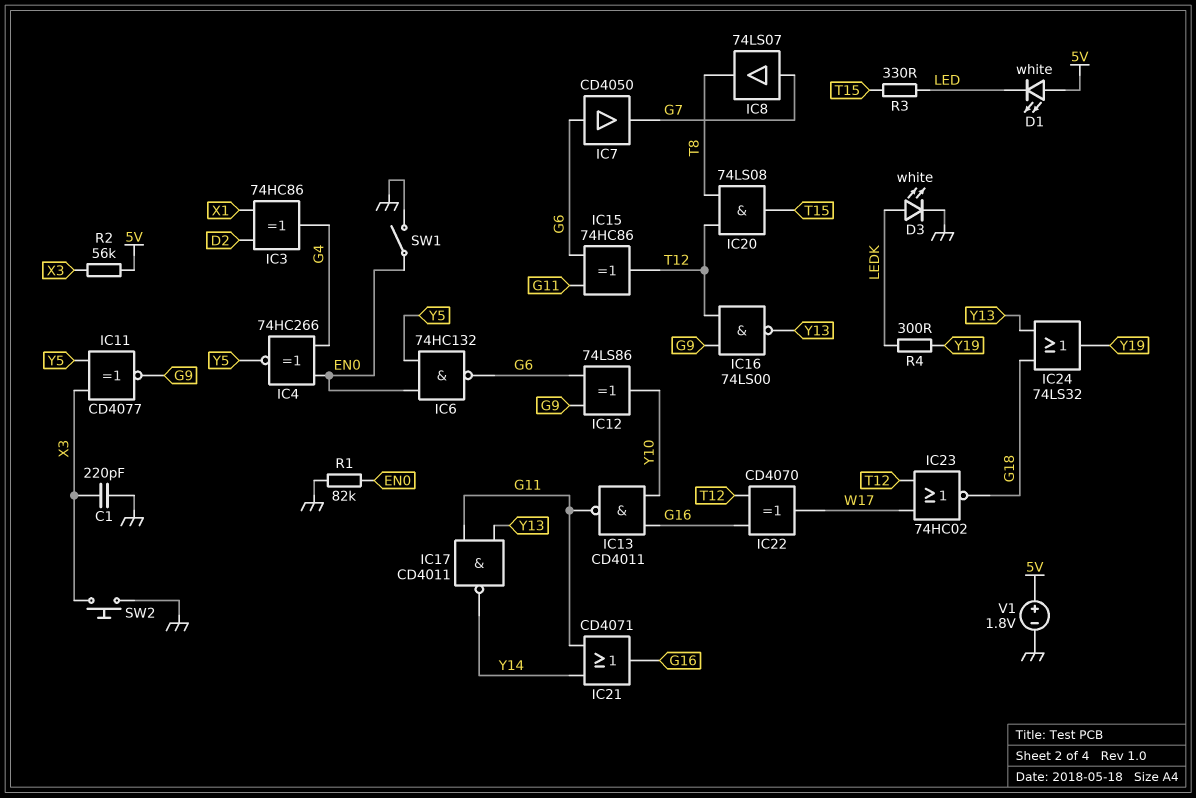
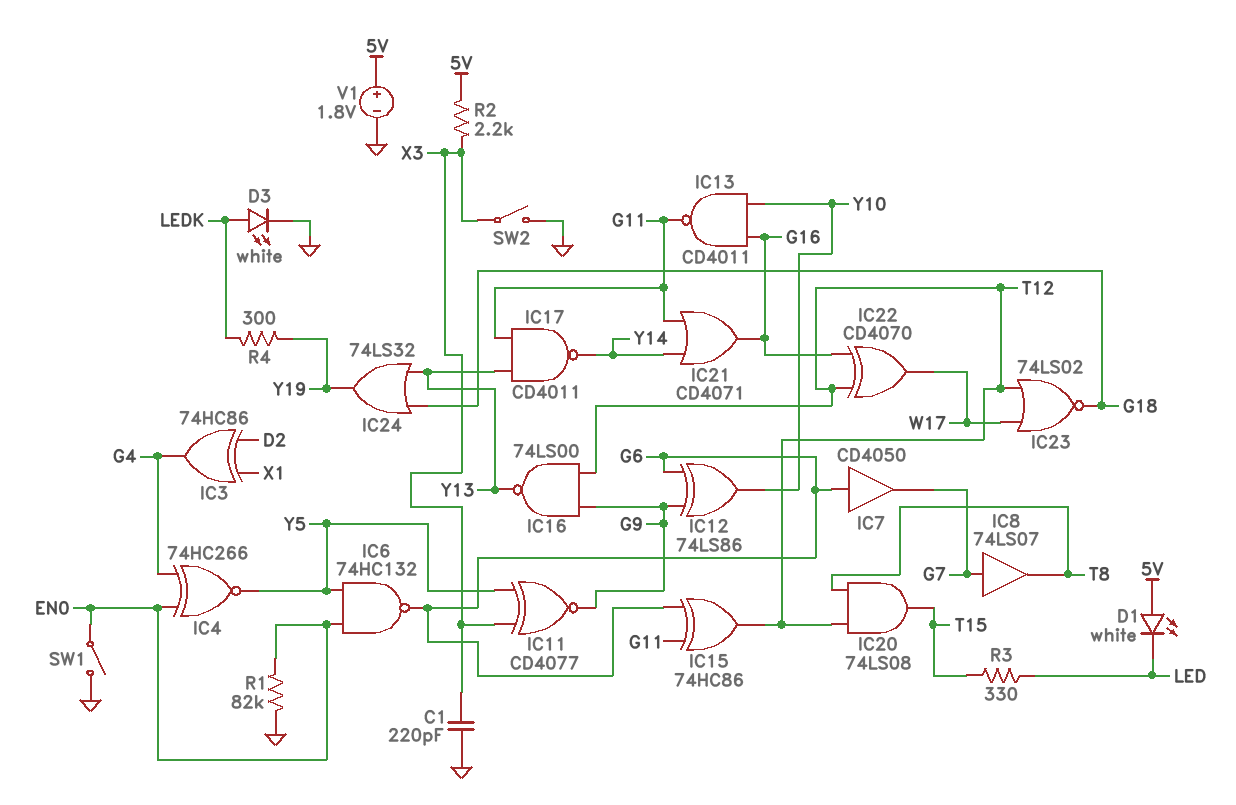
IC23: NOR 74HC02 (in T12, in W17, out G18) -> NOR 74LS02 (in T12, in W17, out G18)
R2: 56k (5V, X3) -> 2.2k (5V, X3)
SW2: button (GND, X3) -> switch (GND, X3)

